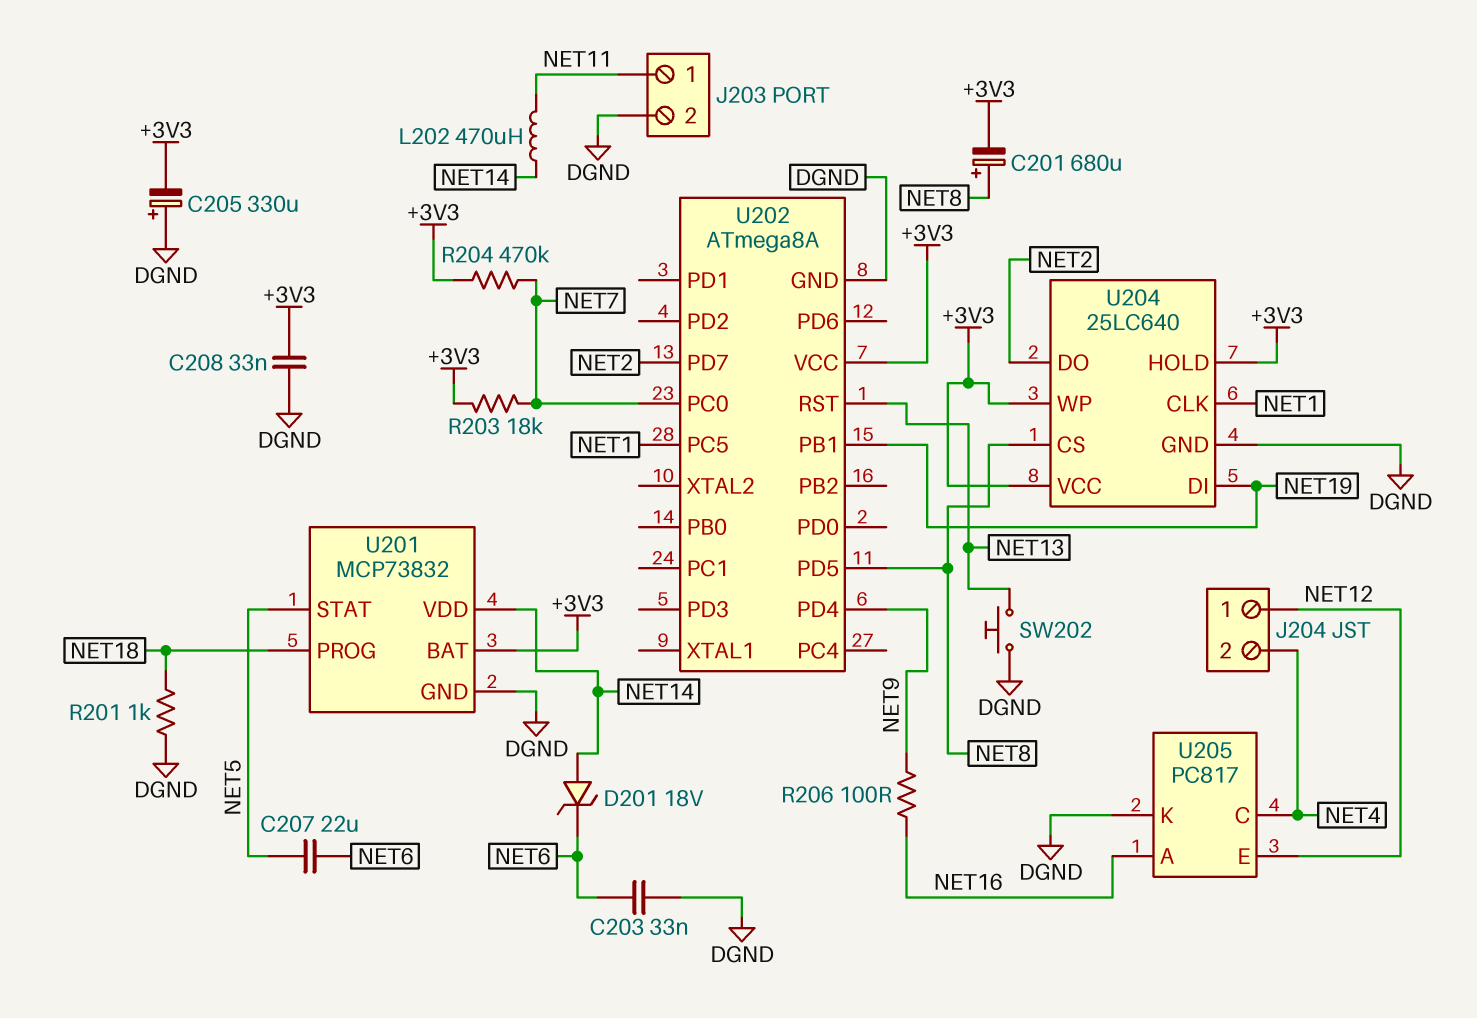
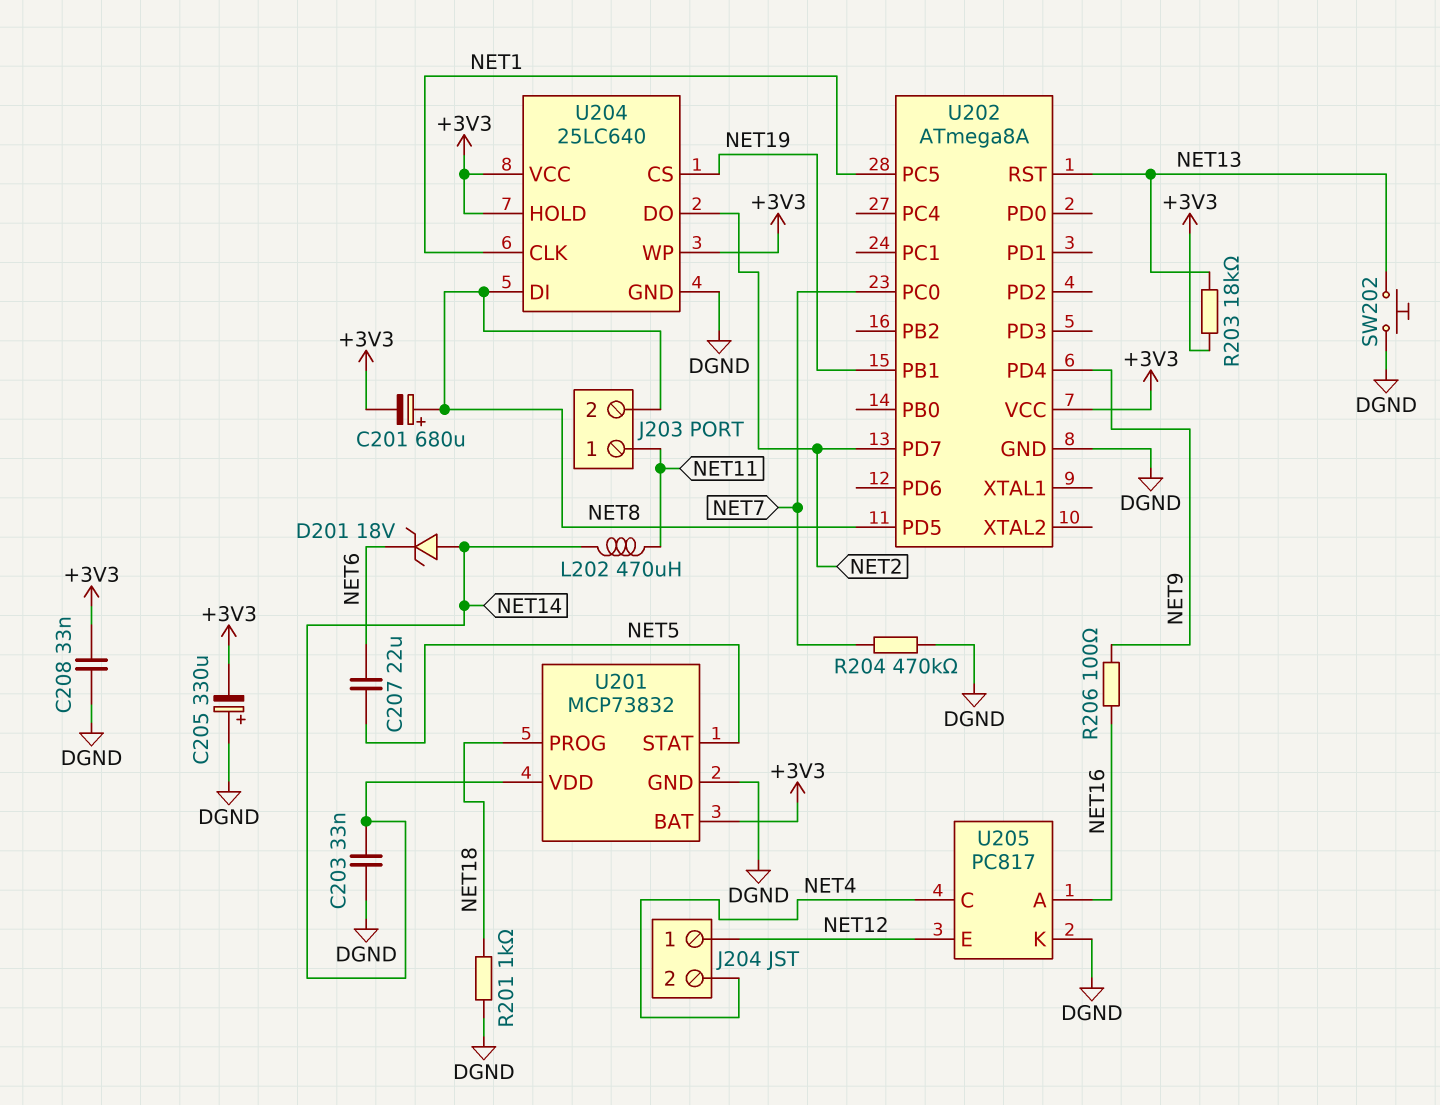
C203: 33nF (DGND, NET6) -> 33nF (DGND, NET14)
J203 pin 2: DGND -> NET8
R203: 18k (+3V3, NET7) -> 18k (+3V3, NET13)
R204: 470k (+3V3, NET7) -> 470k (DGND, NET7)
U204 pin CS: NET8 -> NET19
U204 pin DI: NET19 -> NET8

